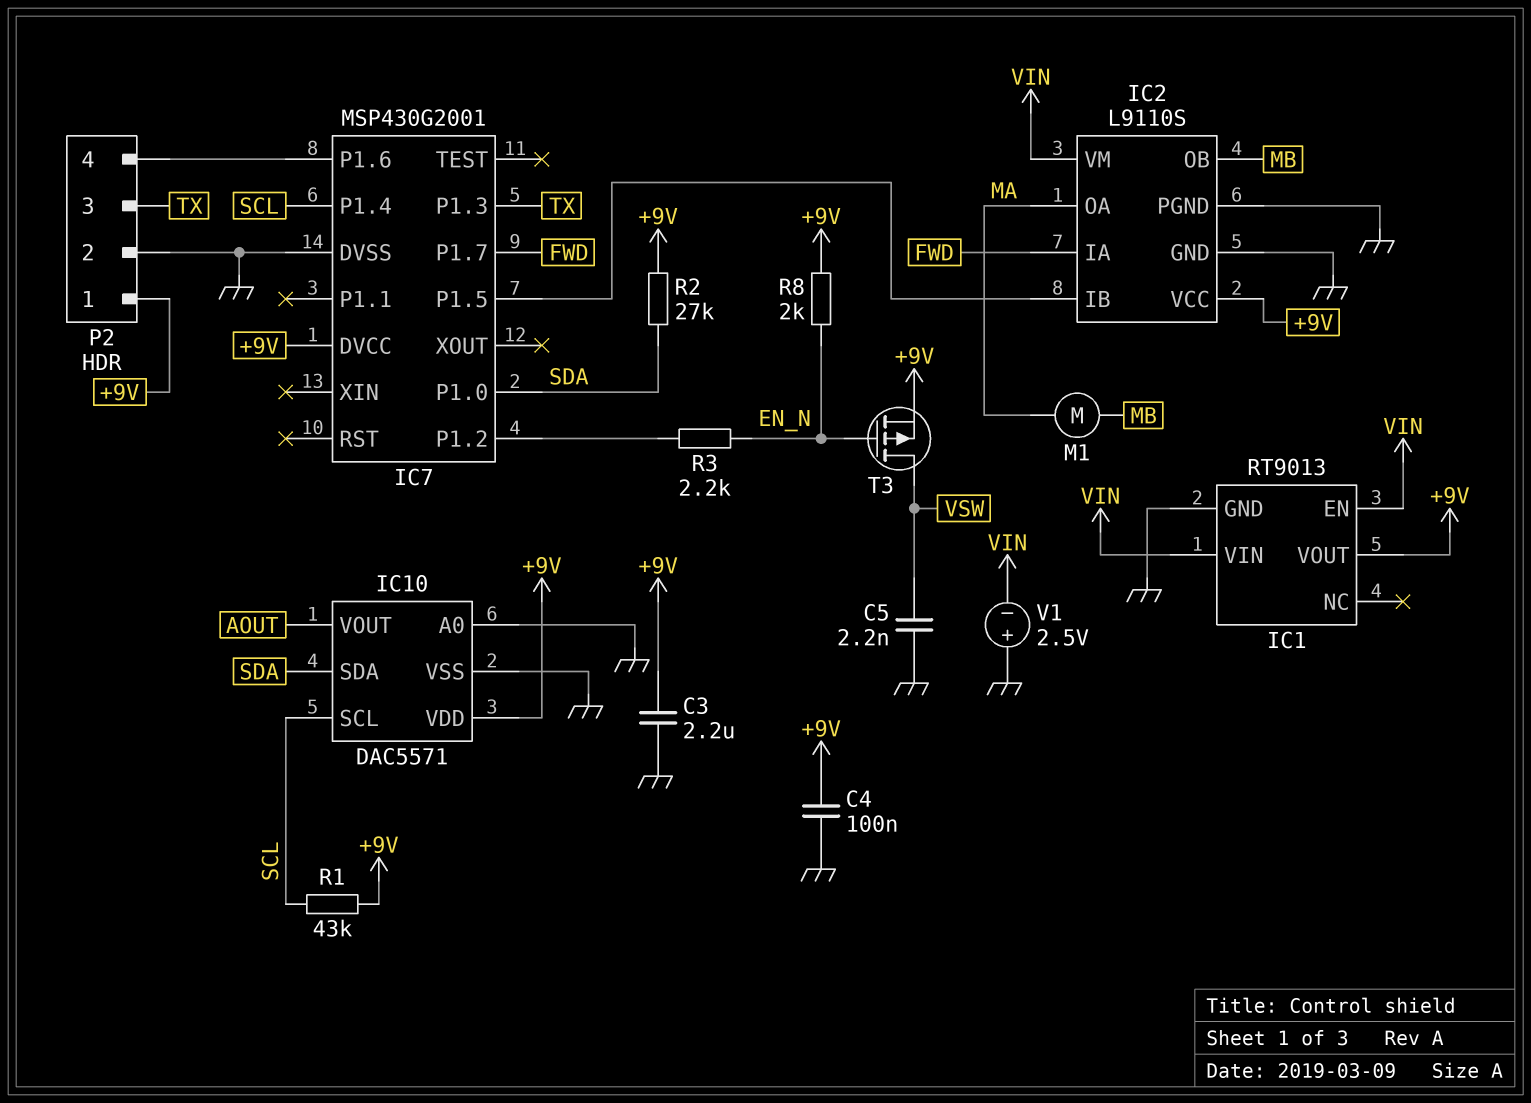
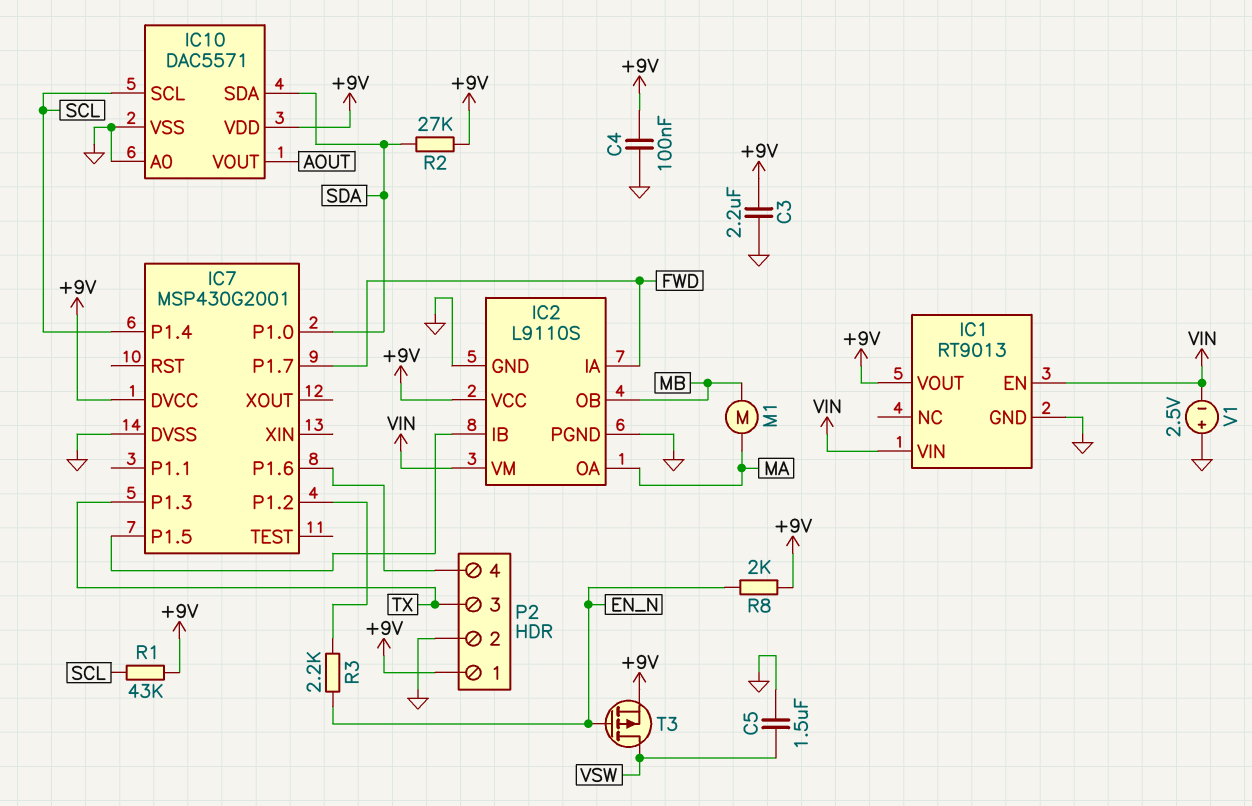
C5: 2.2nF (GND, VSW) -> 1.5uF (GND, VSW)

